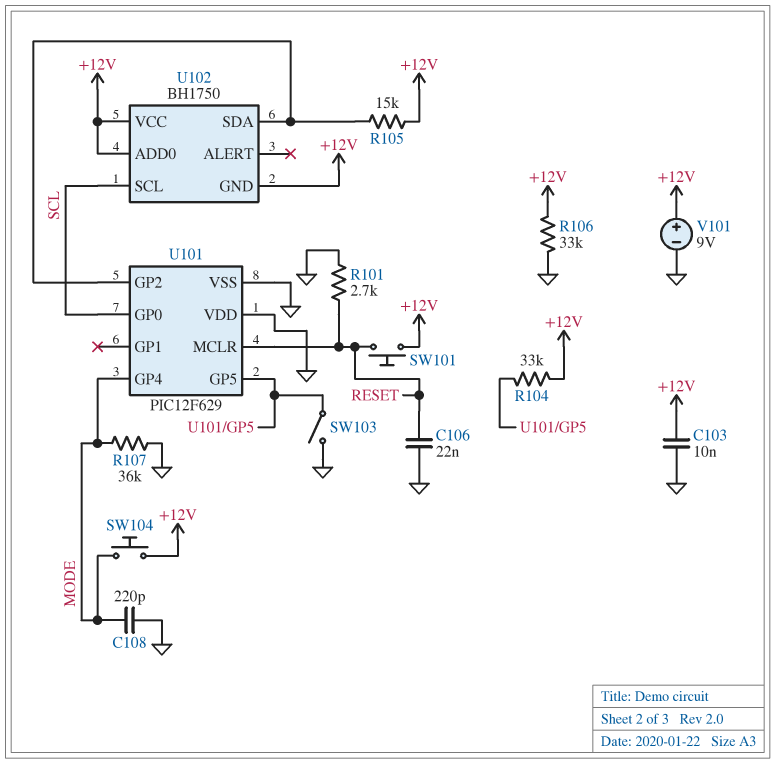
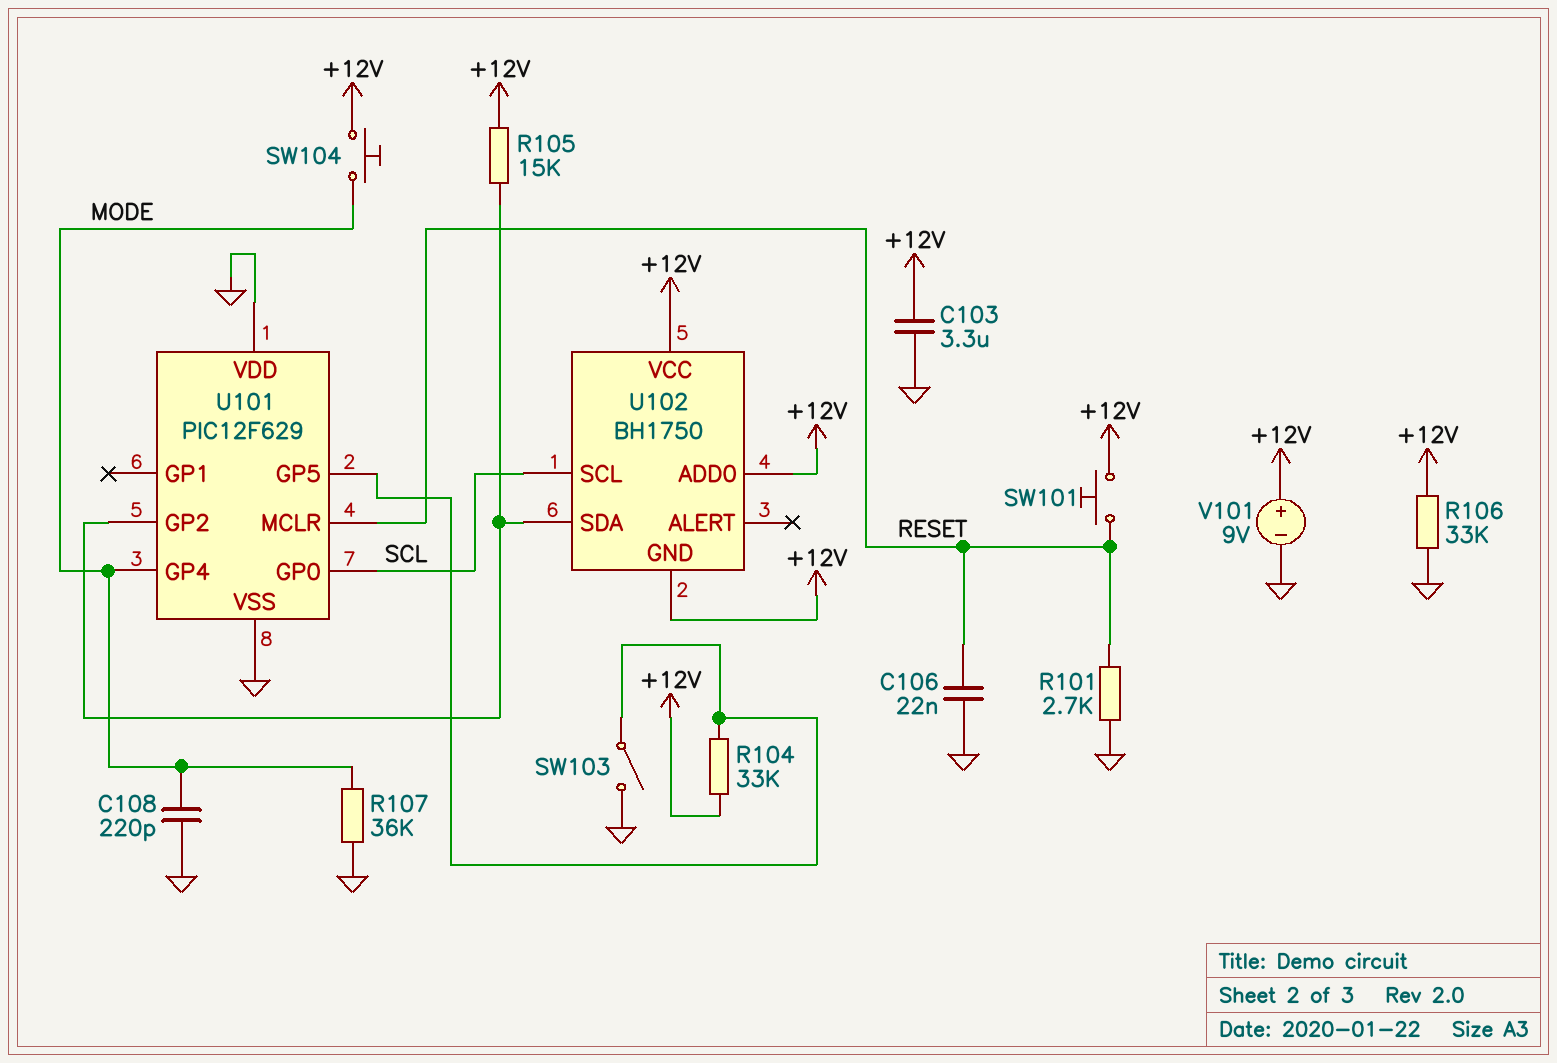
C103: 10nF (+12V, GND) -> 3.3uF (+12V, GND)

